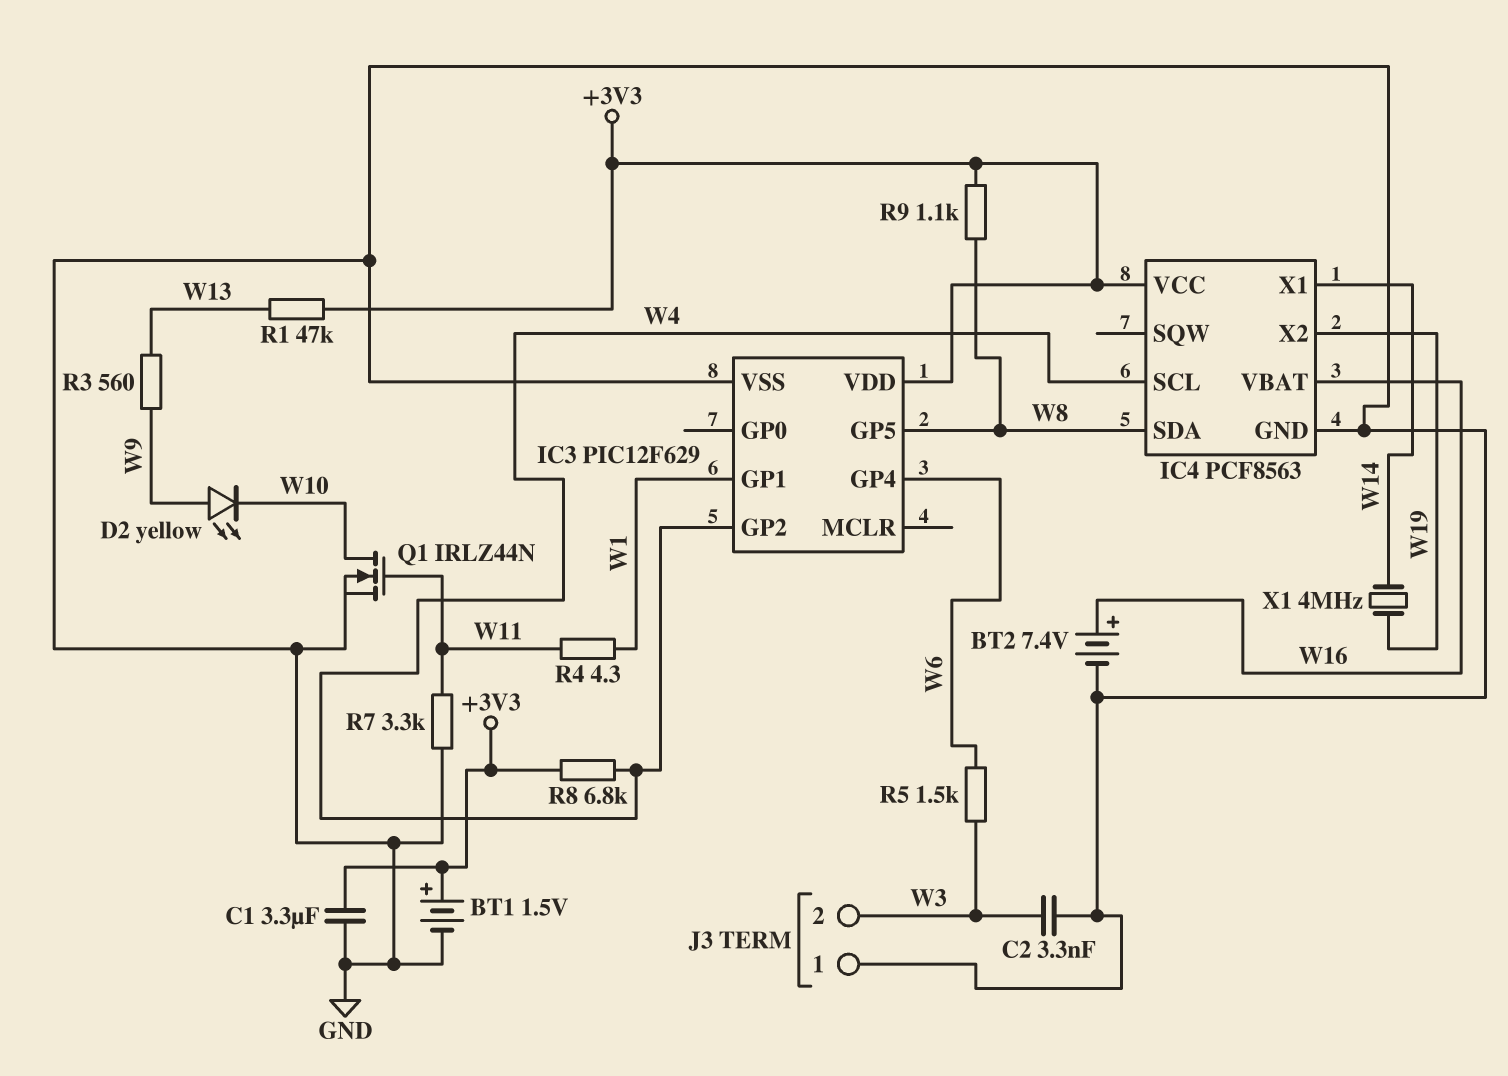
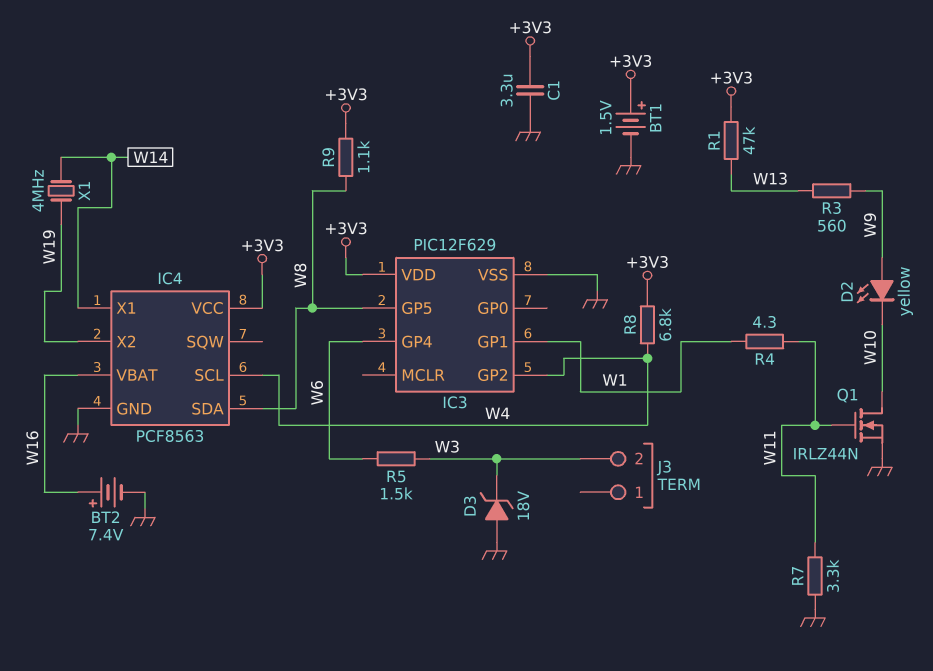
C2: 3.3nF (GND, W3) -> none
D3: none -> zener 18V (A GND, K W3)
J3 pin 1: GND -> none

